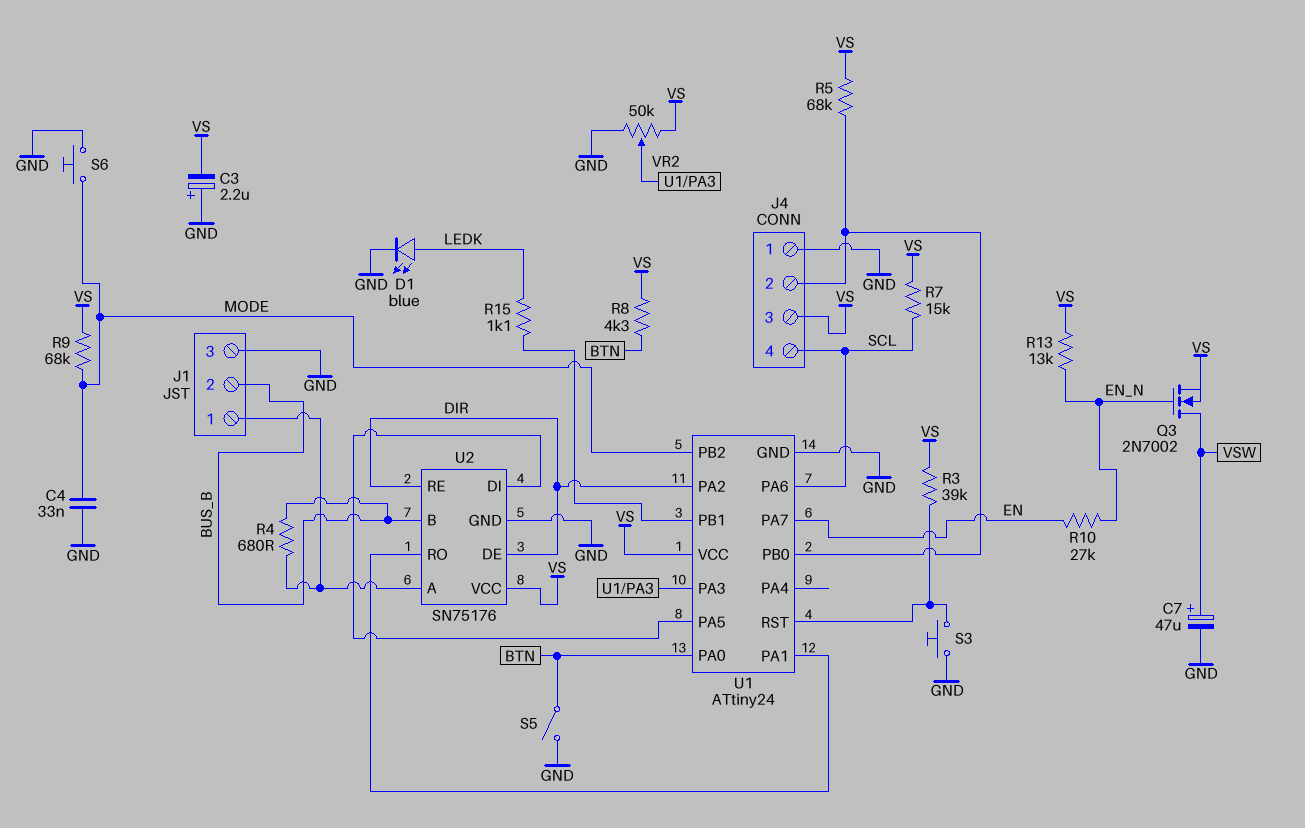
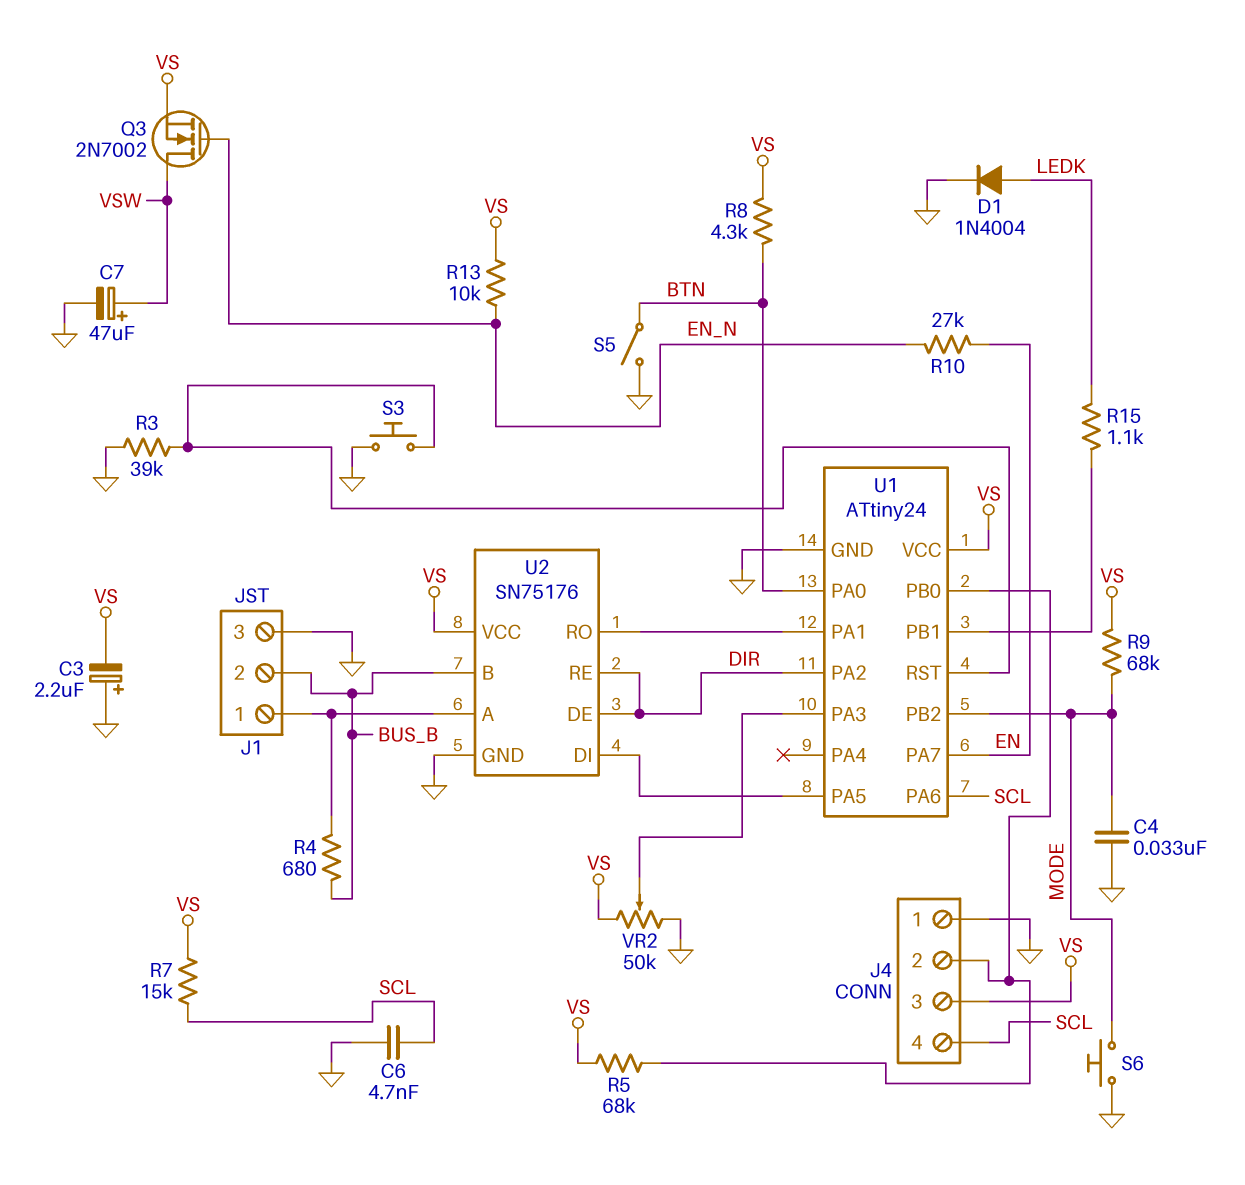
C6: none -> 4.7nF (GND, SCL)
D1: LED blue (A LEDK, K GND) -> diode 1N4004 (A LEDK, K GND)
R3: 39k (U1/RST, VS) -> 39k (GND, U1/RST)
R13: 13k (EN_N, VS) -> 10k (EN_N, VS)

